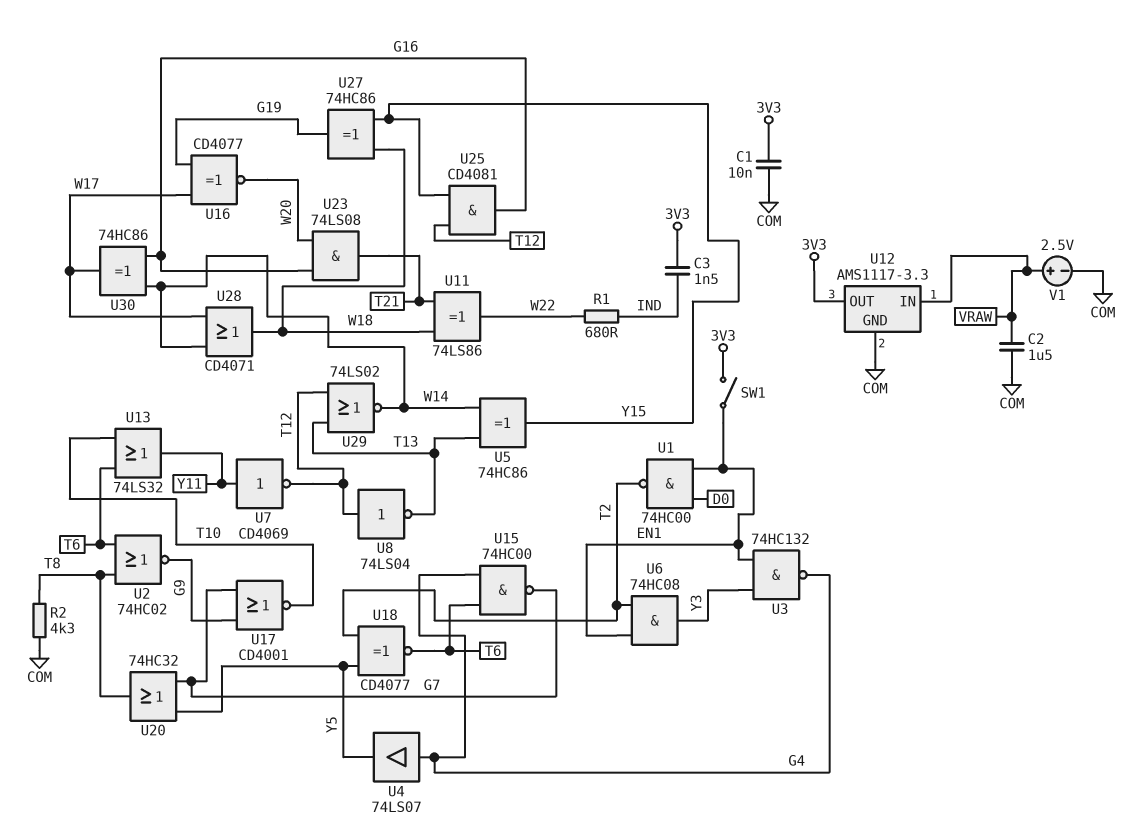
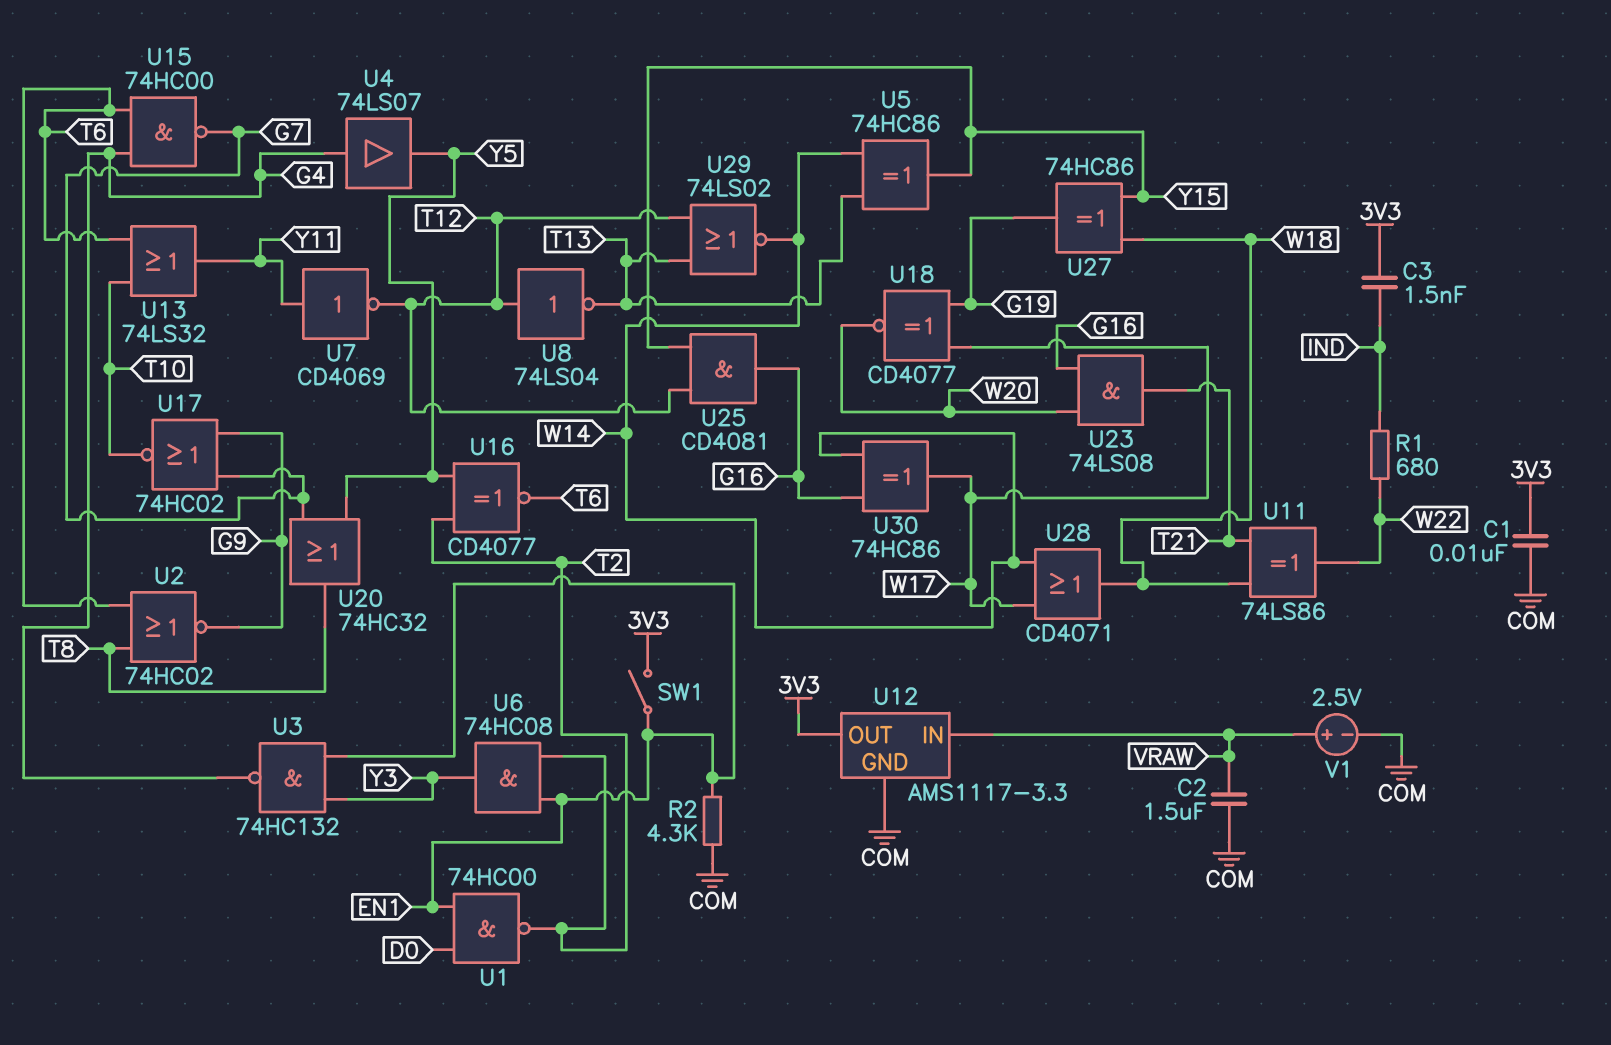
R2: 4.3k (COM, T8) -> 4.3k (COM, EN1)
U16: XNOR CD4077 (in G19, in W17, out W20) -> XNOR CD4077 (in T2, in Y5, out T6)
U17: NOR CD4001 (in G7, in G9, out T10) -> NOR 74HC02 (in G7, in G9, out T10)
U18: XNOR CD4077 (in T2, in Y5, out T6) -> XNOR CD4077 (in G19, in W17, out W20)

